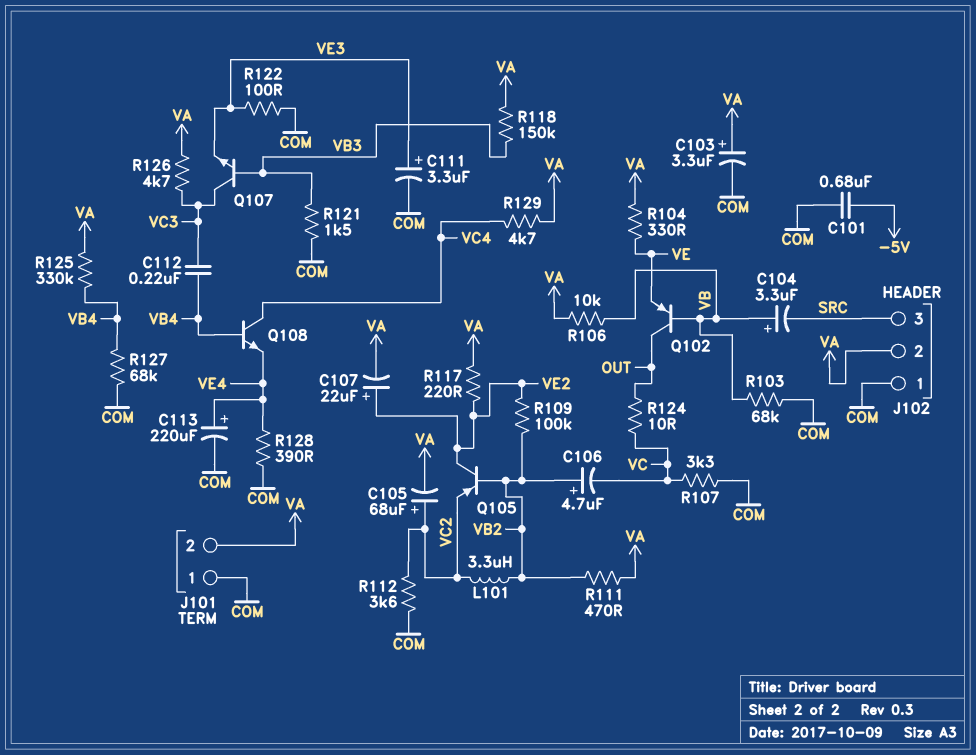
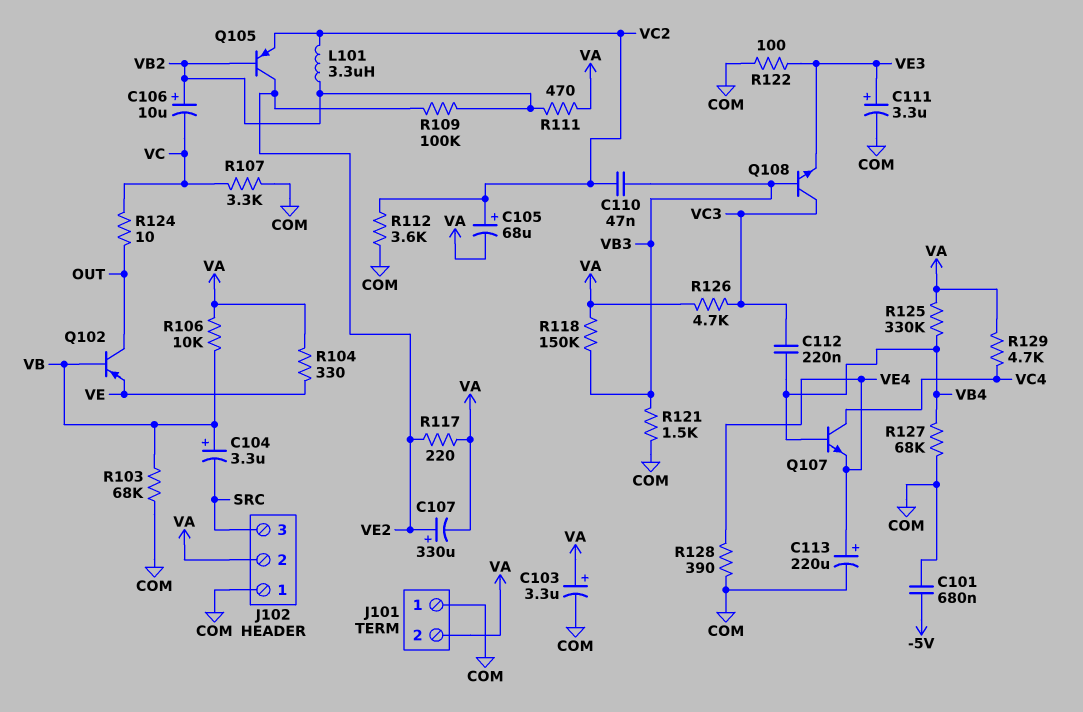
C106: 4.7uF (plus VB2, minus VC) -> 10uF (plus VB2, minus VC)
C107: 22uF (plus VE2, minus VA) -> 330uF (plus VE2, minus VA)
C110: none -> 47nF (VB3, VC2)
Q107: NPN (B VB3, C VC3, E VE3) -> NPN (B VB4, C VC4, E VE4)
Q108: NPN (B VB4, C VC4, E VE4) -> NPN (B VB3, C VC3, E VE3)

